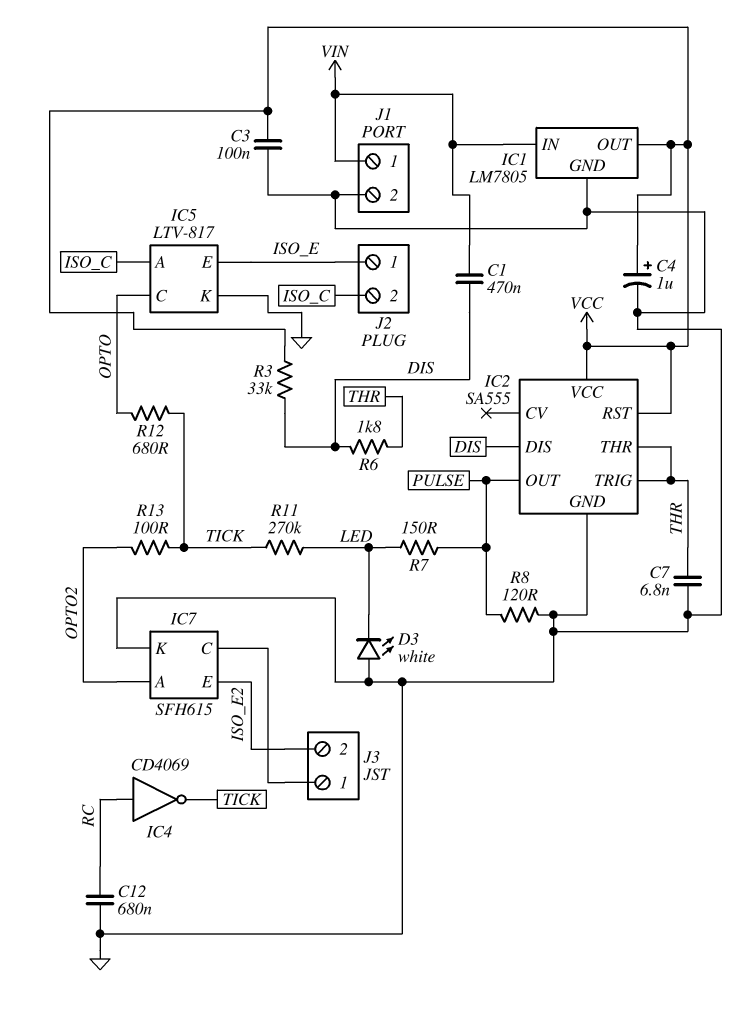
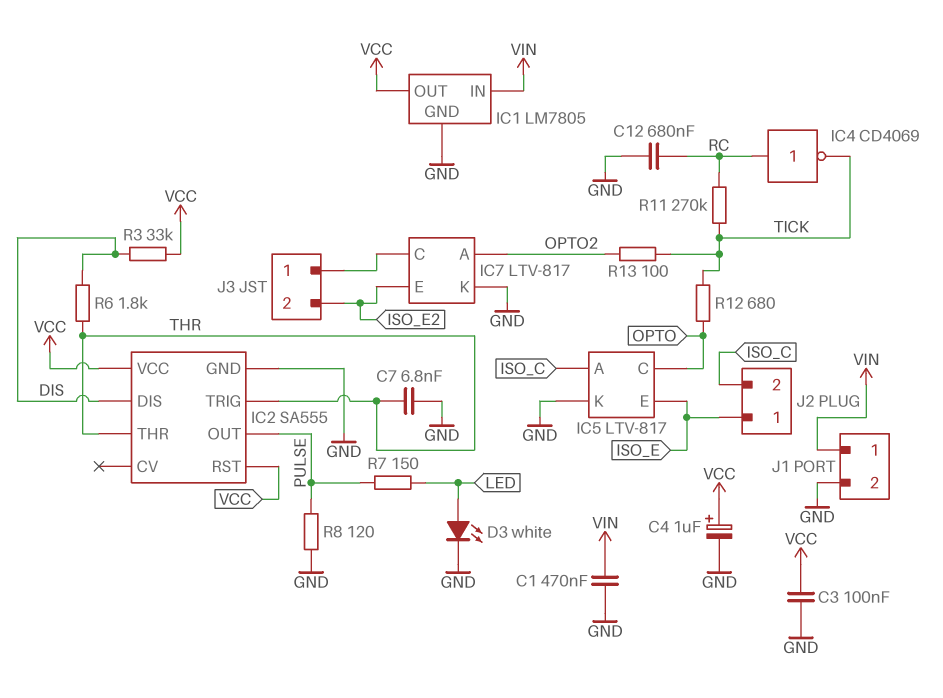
C1: 470nF (DIS, VIN) -> 470nF (GND, VIN)
D3: LED white (A GND, K LED) -> LED white (A LED, K GND)
IC7: SFH615 -> LTV-817
R11: 270k (LED, TICK) -> 270k (RC, TICK)

